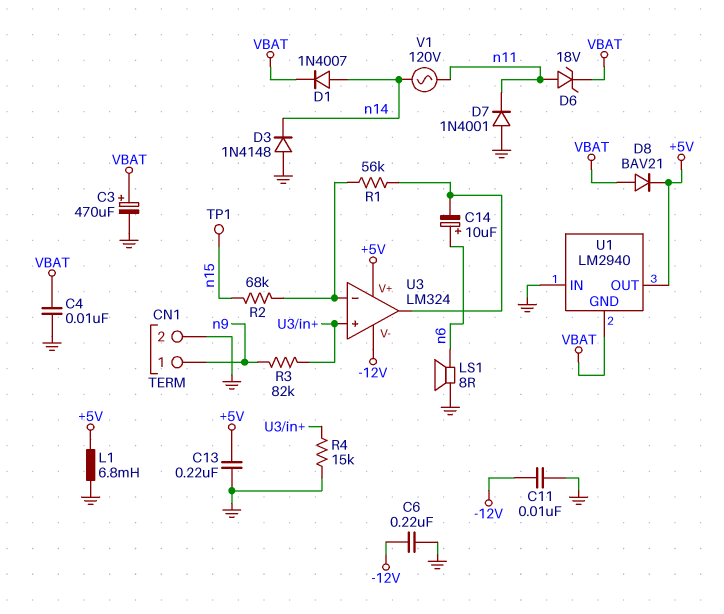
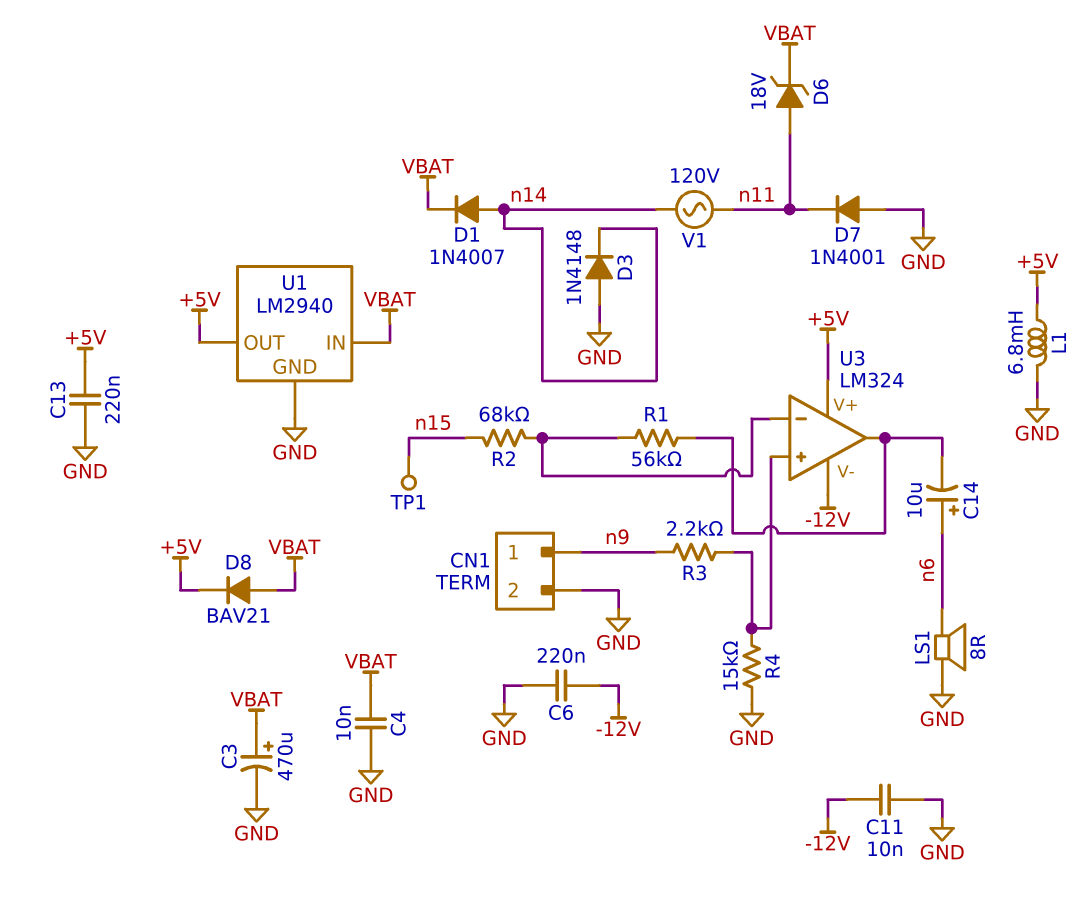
R3: 82k (U3/in+, n9) -> 2.2k (U3/in+, n9)
U1 pin GND: VBAT -> GND
U1 pin IN: GND -> VBAT

